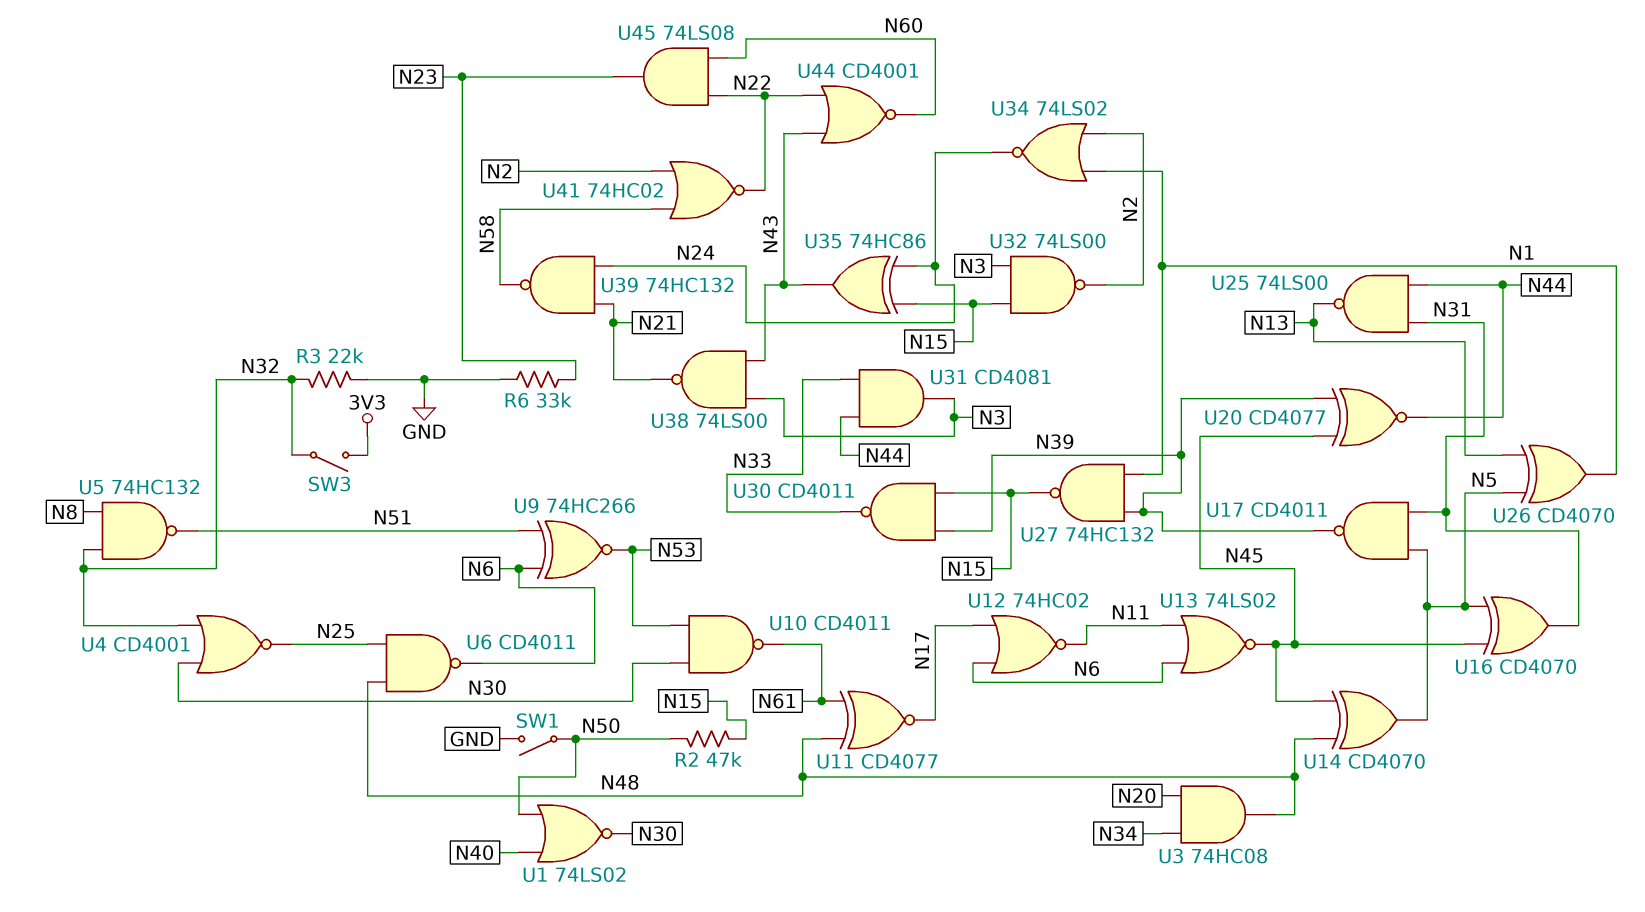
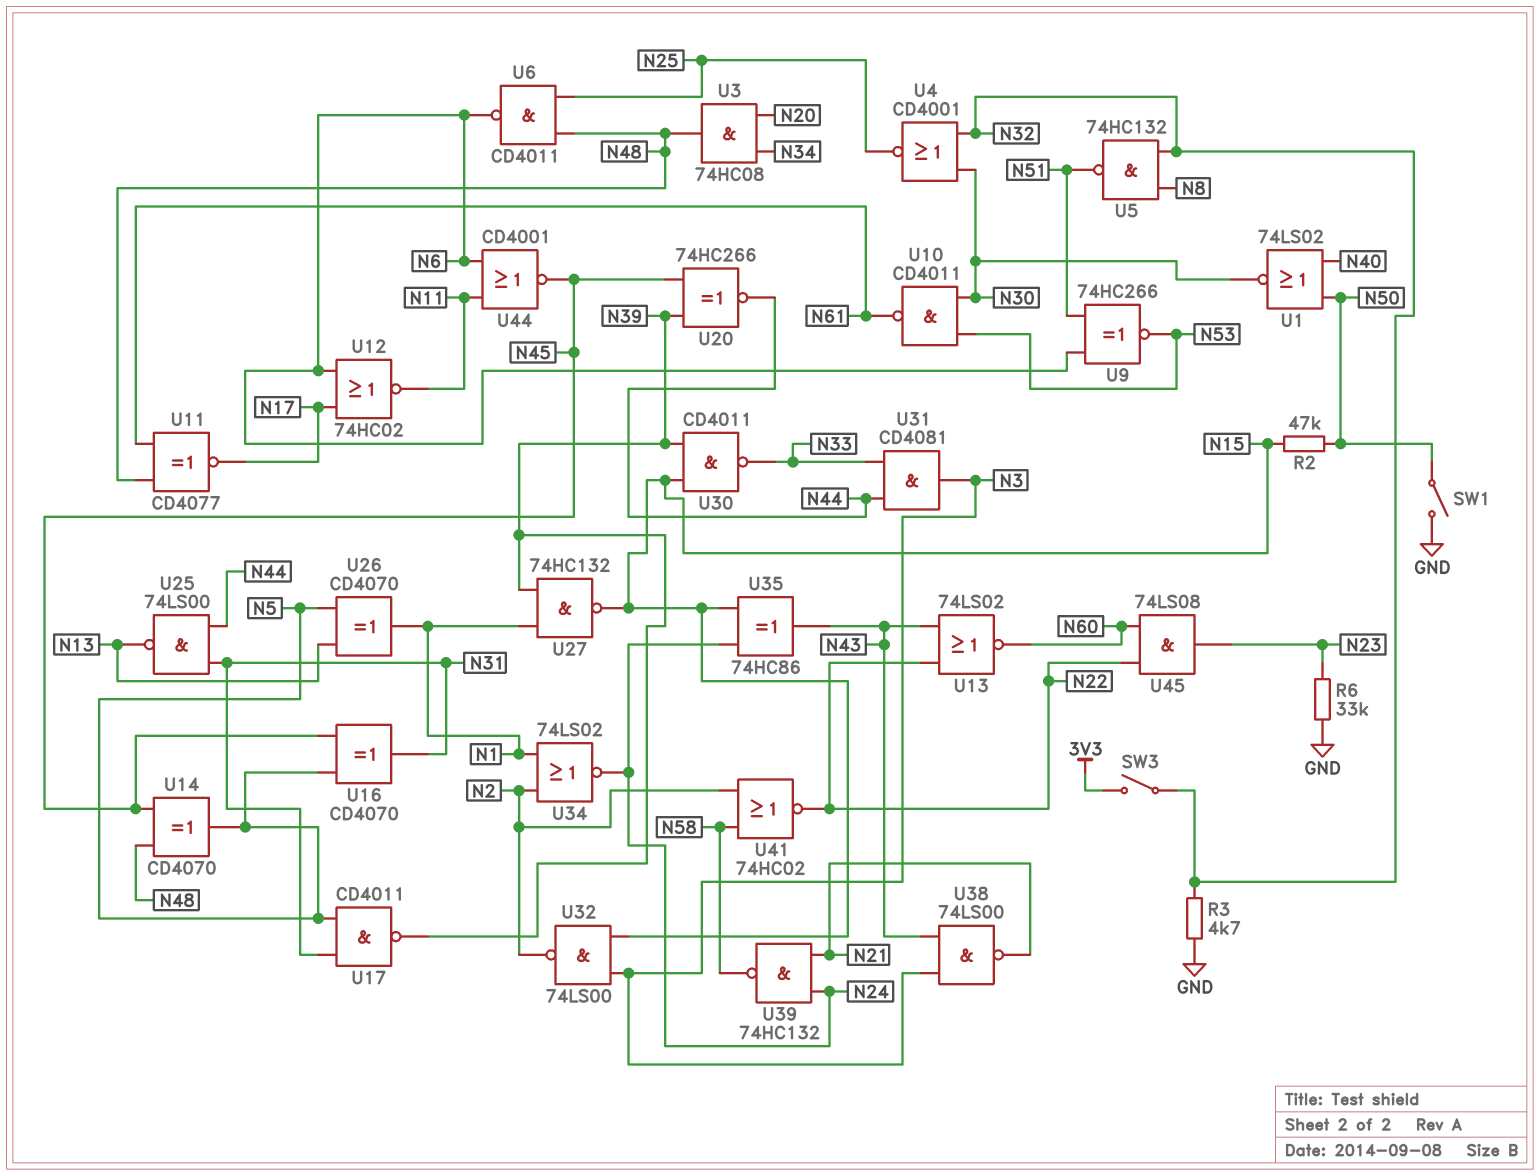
R3: 22k (GND, N32) -> 4.7k (GND, N32)
U13: NOR 74LS02 (in N6, in N11, out N45) -> NOR 74LS02 (in N22, in N43, out N60)
U20: XNOR CD4077 (in N39, in N45, out N44) -> XNOR 74HC266 (in N39, in N45, out N44)
U44: NOR CD4001 (in N22, in N43, out N60) -> NOR CD4001 (in N6, in N11, out N45)

